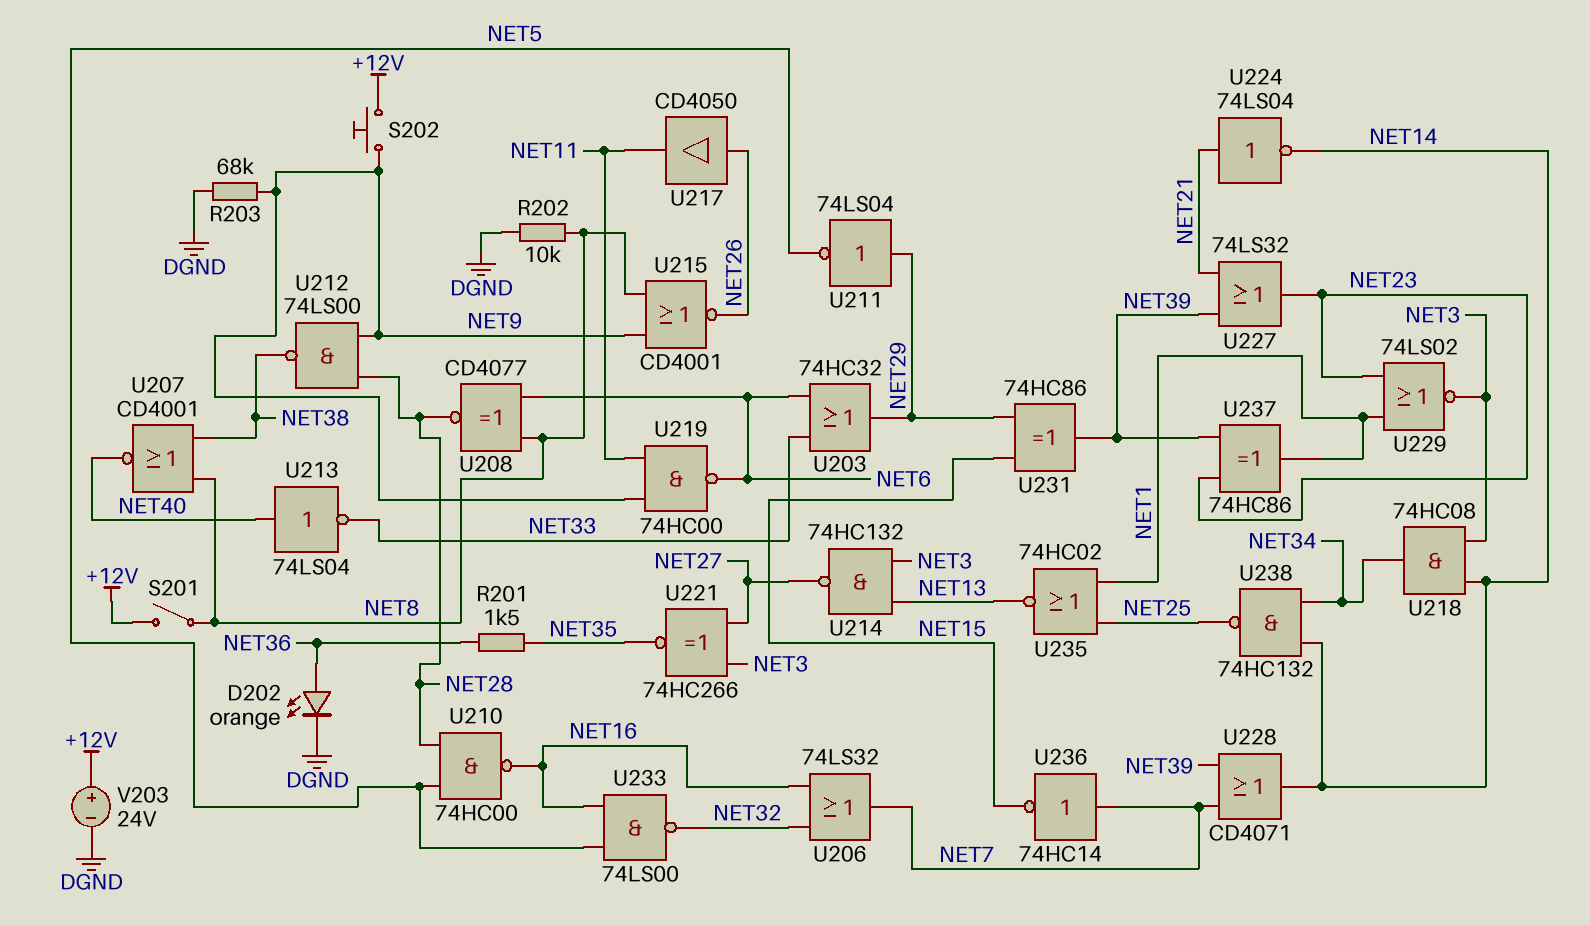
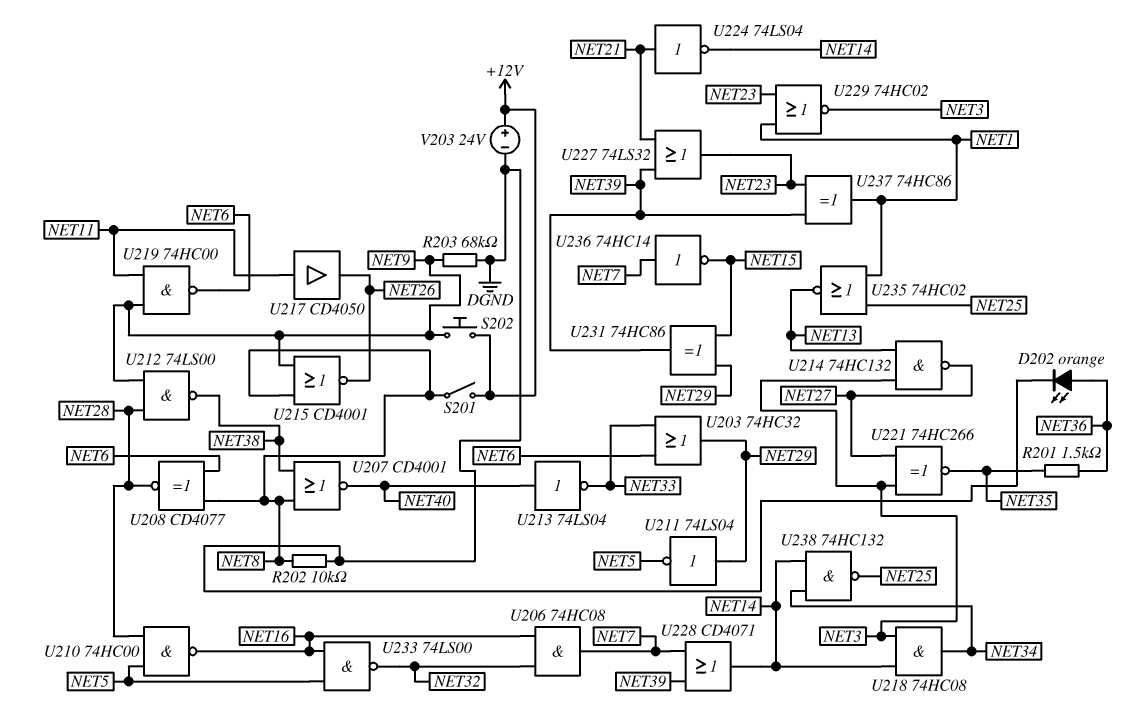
U206: OR 74LS32 (in NET16, in NET32, out NET7) -> AND 74HC08 (in NET16, in NET32, out NET7)
U217: buffer CD4050 (in NET26, out NET11) -> buffer CD4050 (in NET11, out NET26)
U229: NOR 74LS02 (in NET1, in NET23, out NET3) -> NOR 74HC02 (in NET1, in NET23, out NET3)

